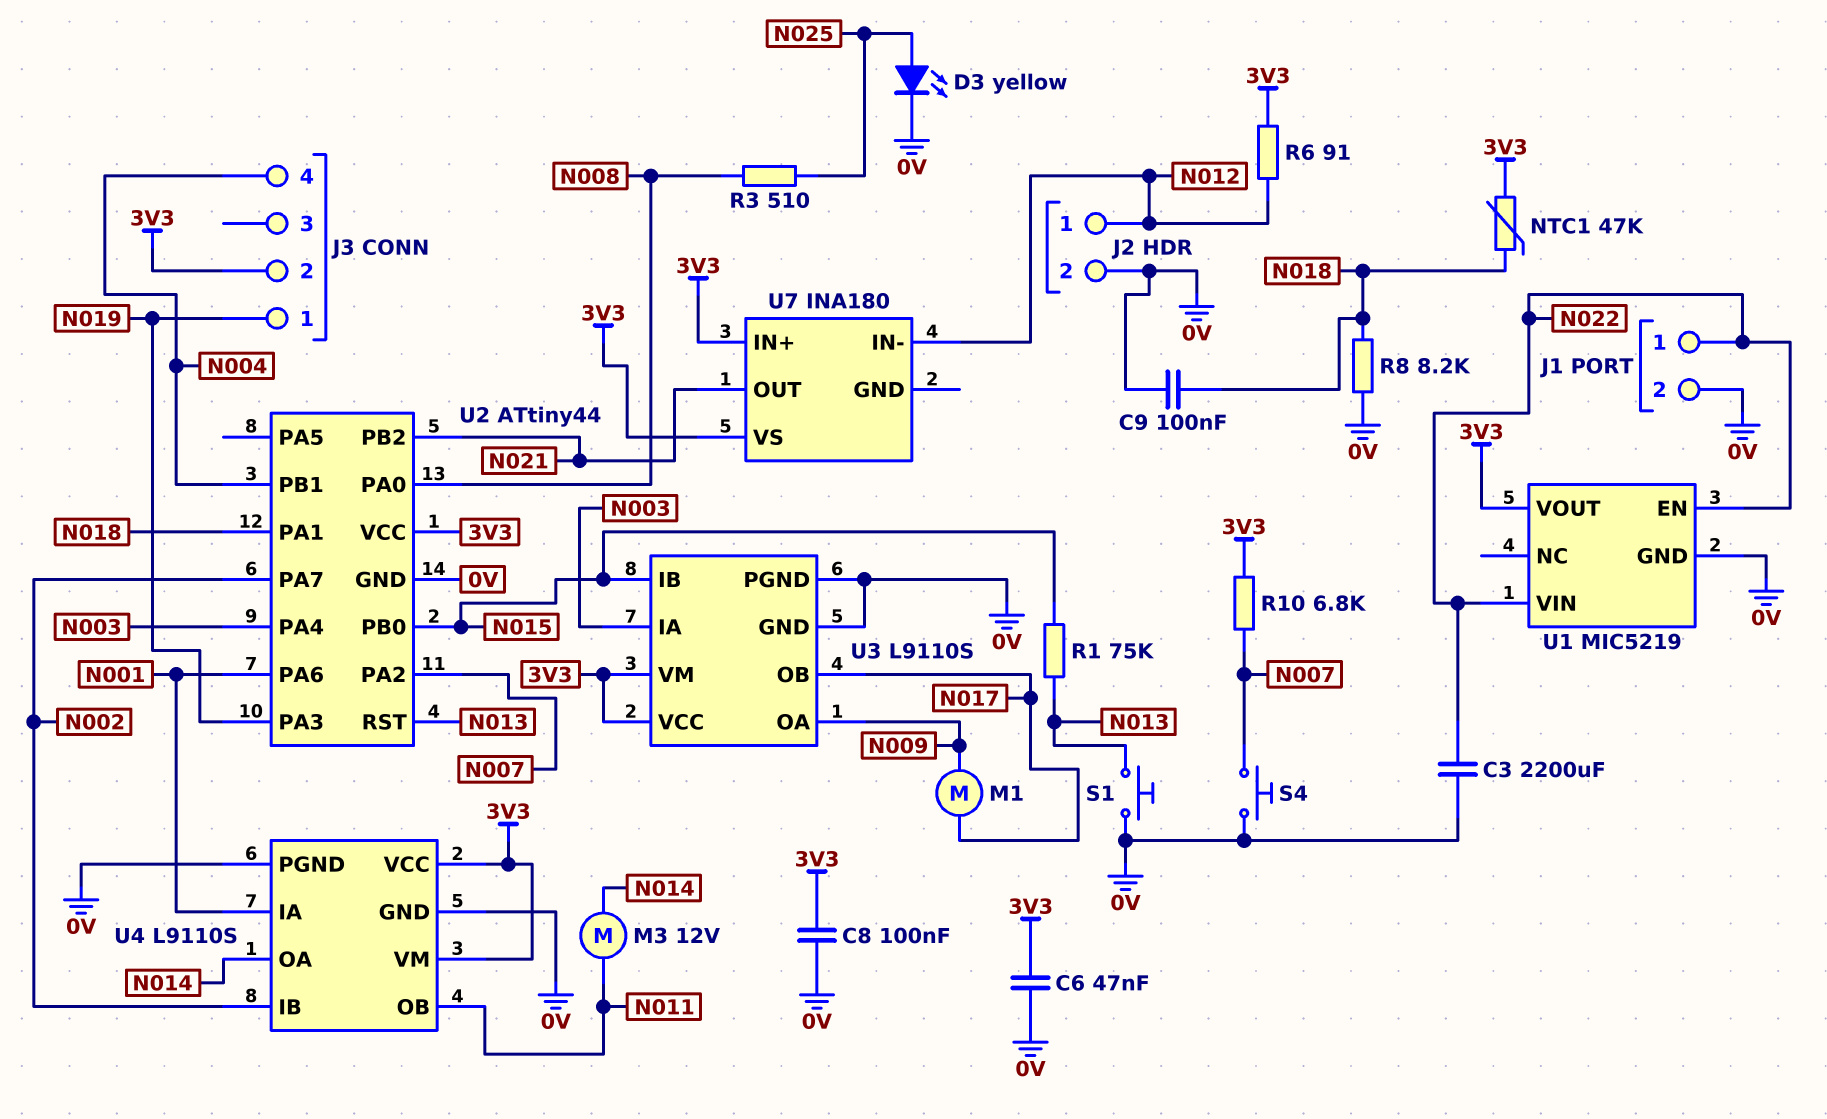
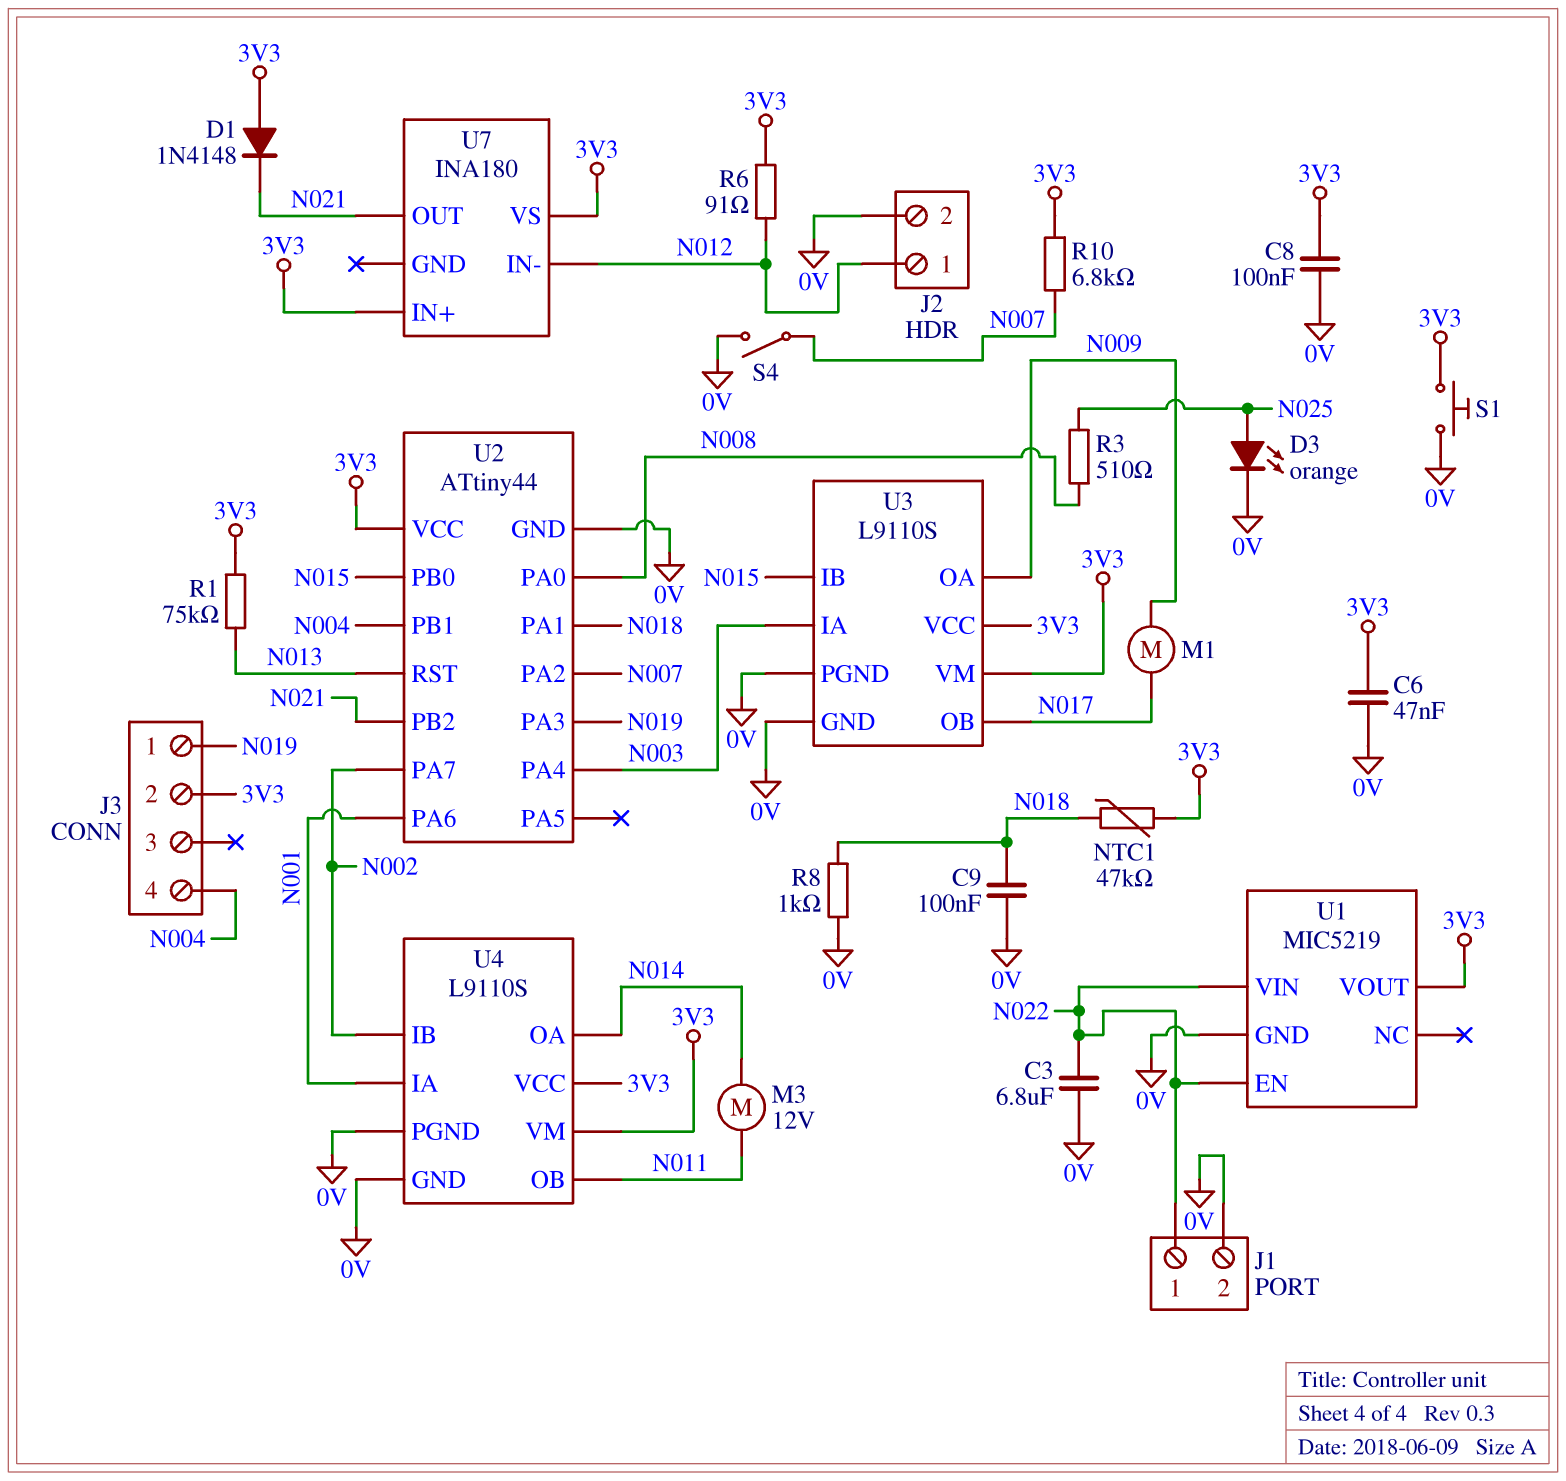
C3: 2200uF (0V, N022) -> 6.8uF (0V, N022)
D1: none -> diode 1N4148 (A 3V3, K N021)
D3: LED yellow (A N025, K 0V) -> LED orange (A N025, K 0V)
R1: 75k (N013, N015) -> 75k (3V3, N013)
R8: 8.2k (0V, N018) -> 1k (0V, N018)
S1: button (0V, N013) -> button (0V, 3V3)
S4: button (0V, N007) -> switch (0V, N007)

